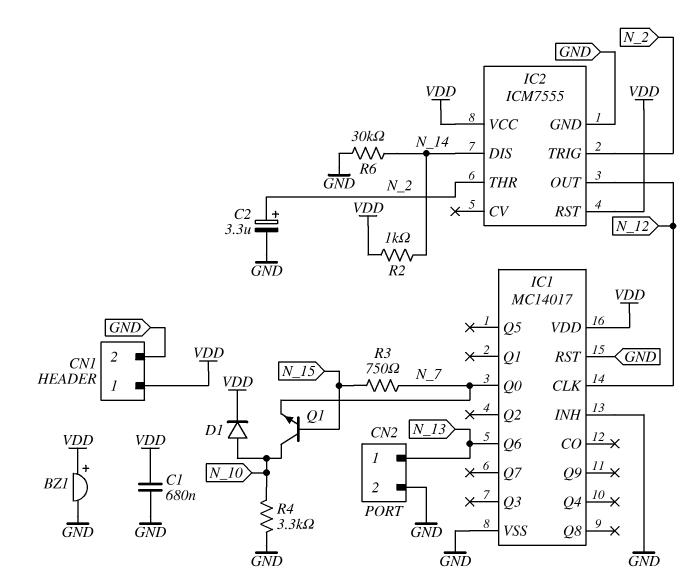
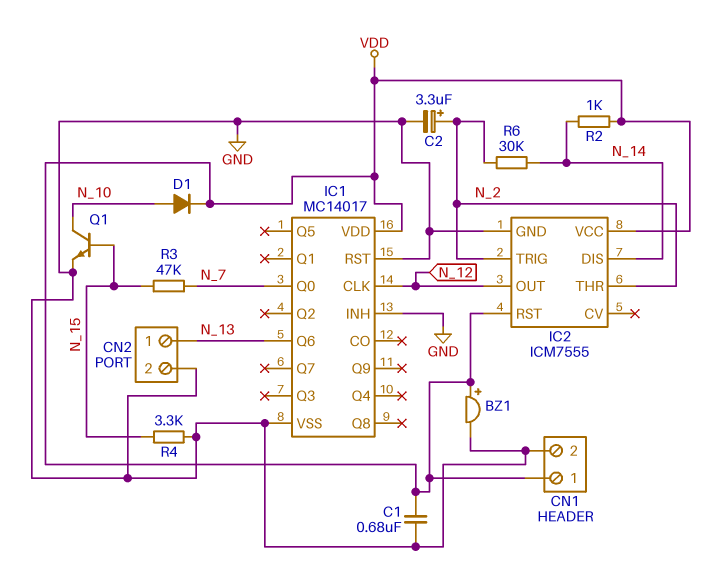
Q1: NPN (B N_15, C N_10, E N_7) -> NPN (B N_15, C N_10, E GND)
R3: 750 (N_7, N_15) -> 47k (N_7, N_15)
R4: 3.3k (GND, N_10) -> 3.3k (GND, N_15)
R6: 30k (GND, N_14) -> 30k (N_2, N_14)

